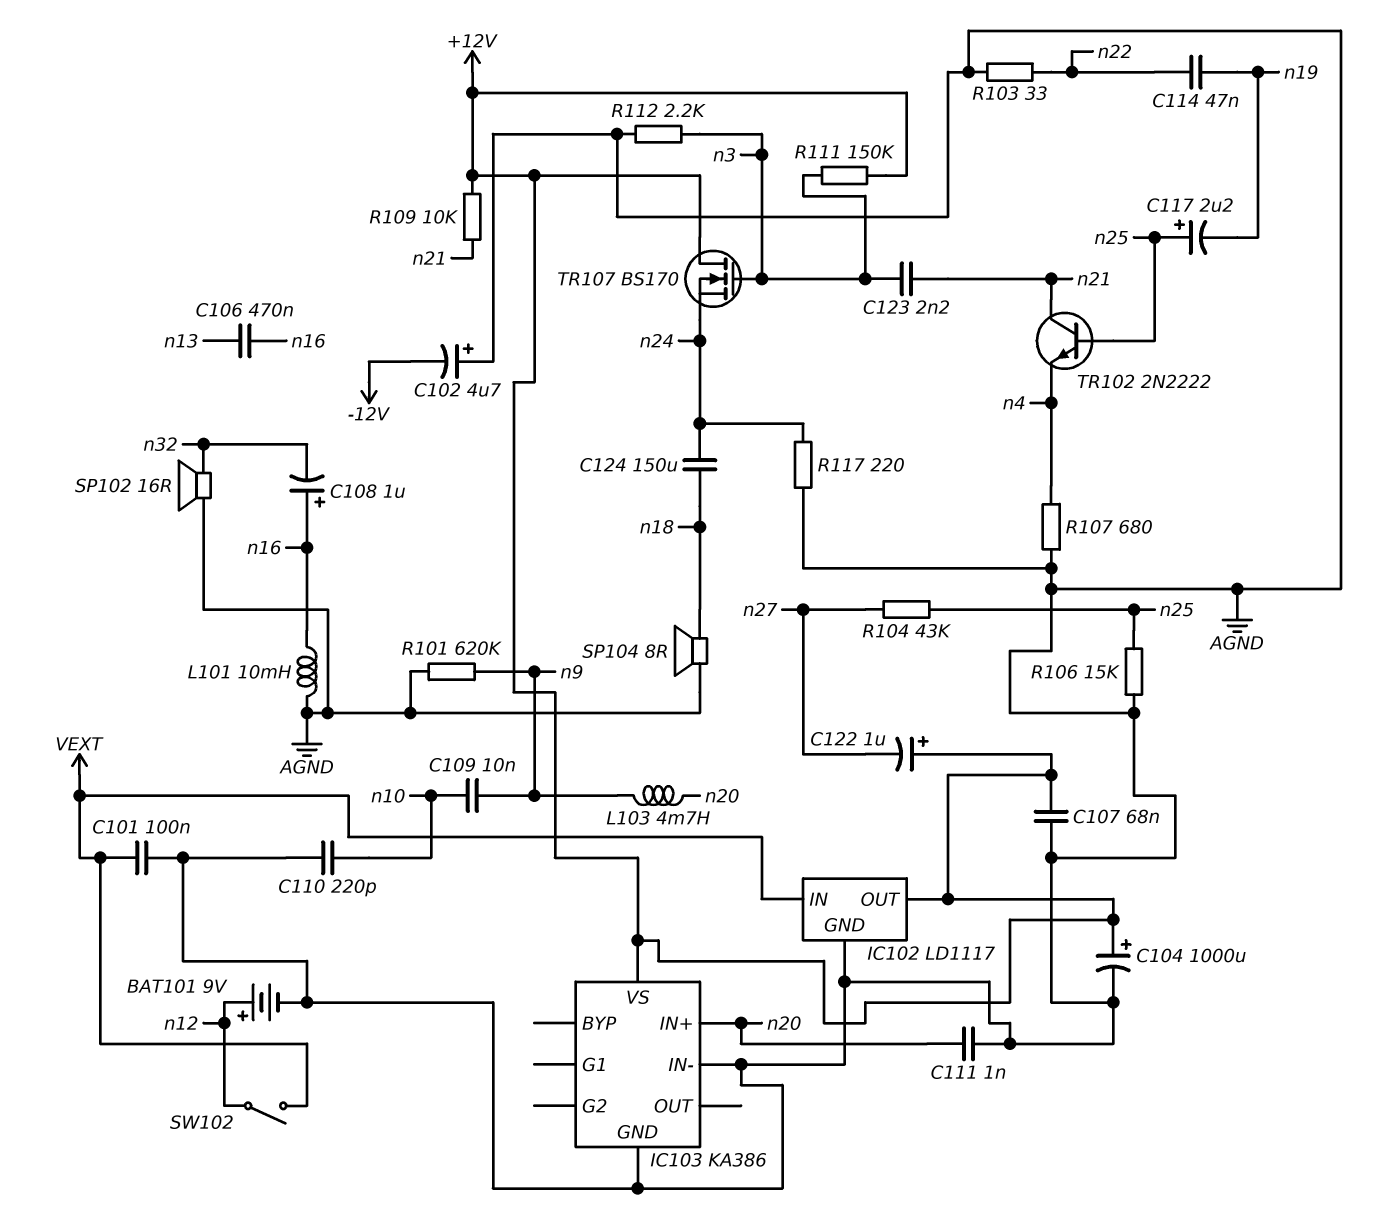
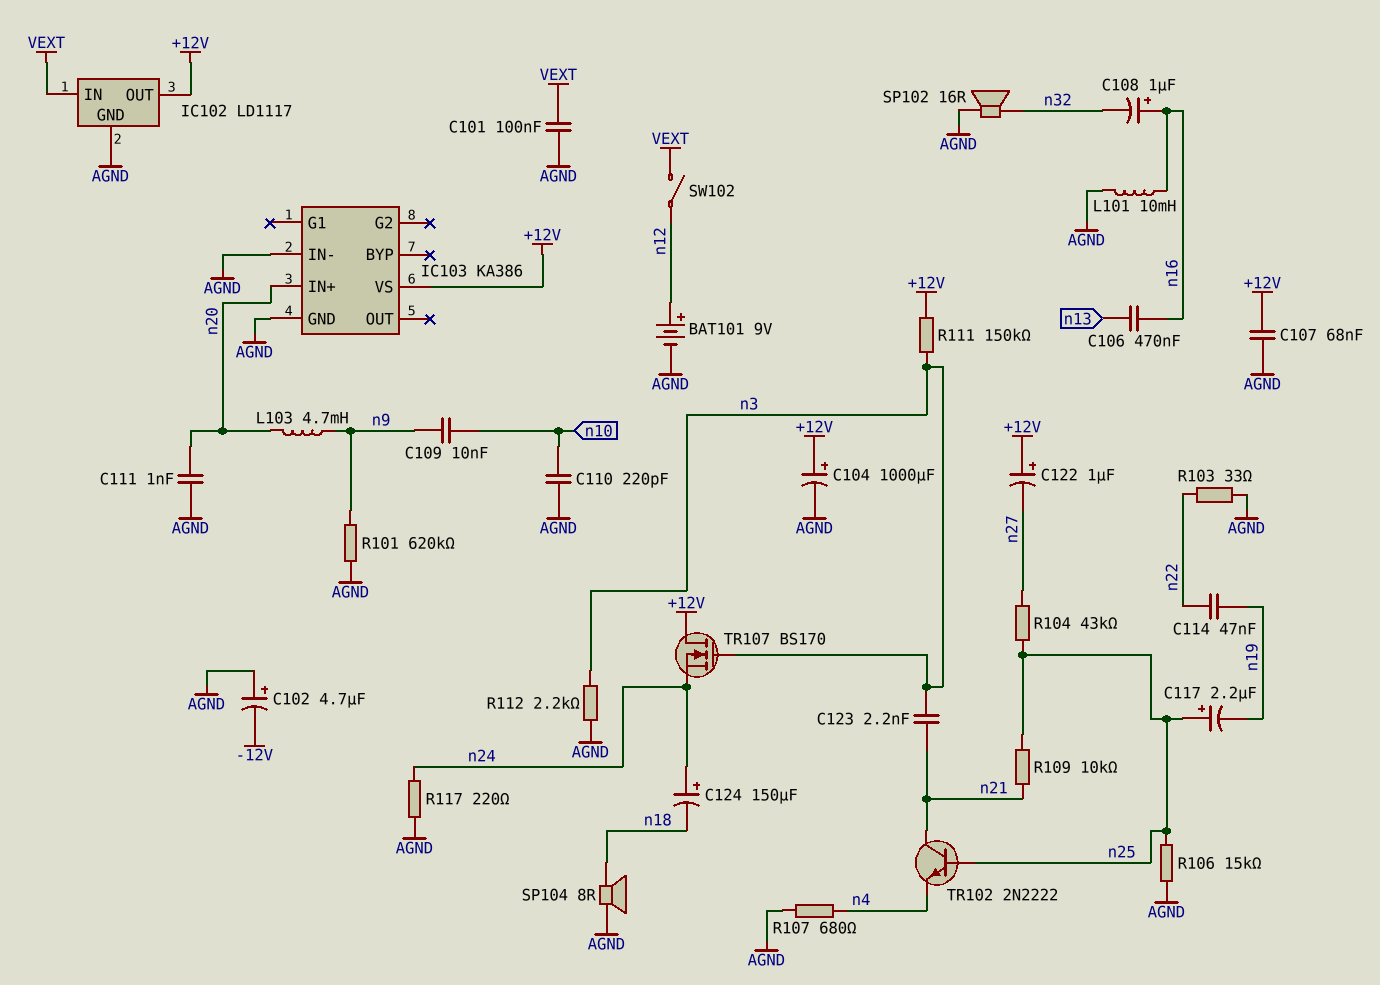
C124: 150uF (n18, n24) -> 150uF (plus n24, minus n18)
R109: 10k (+12V, n21) -> 10k (n21, n25)

